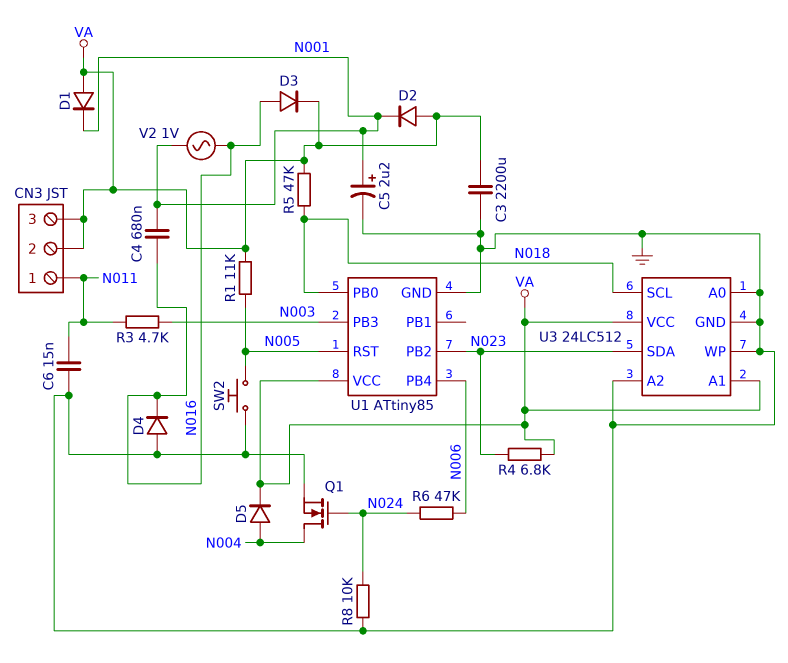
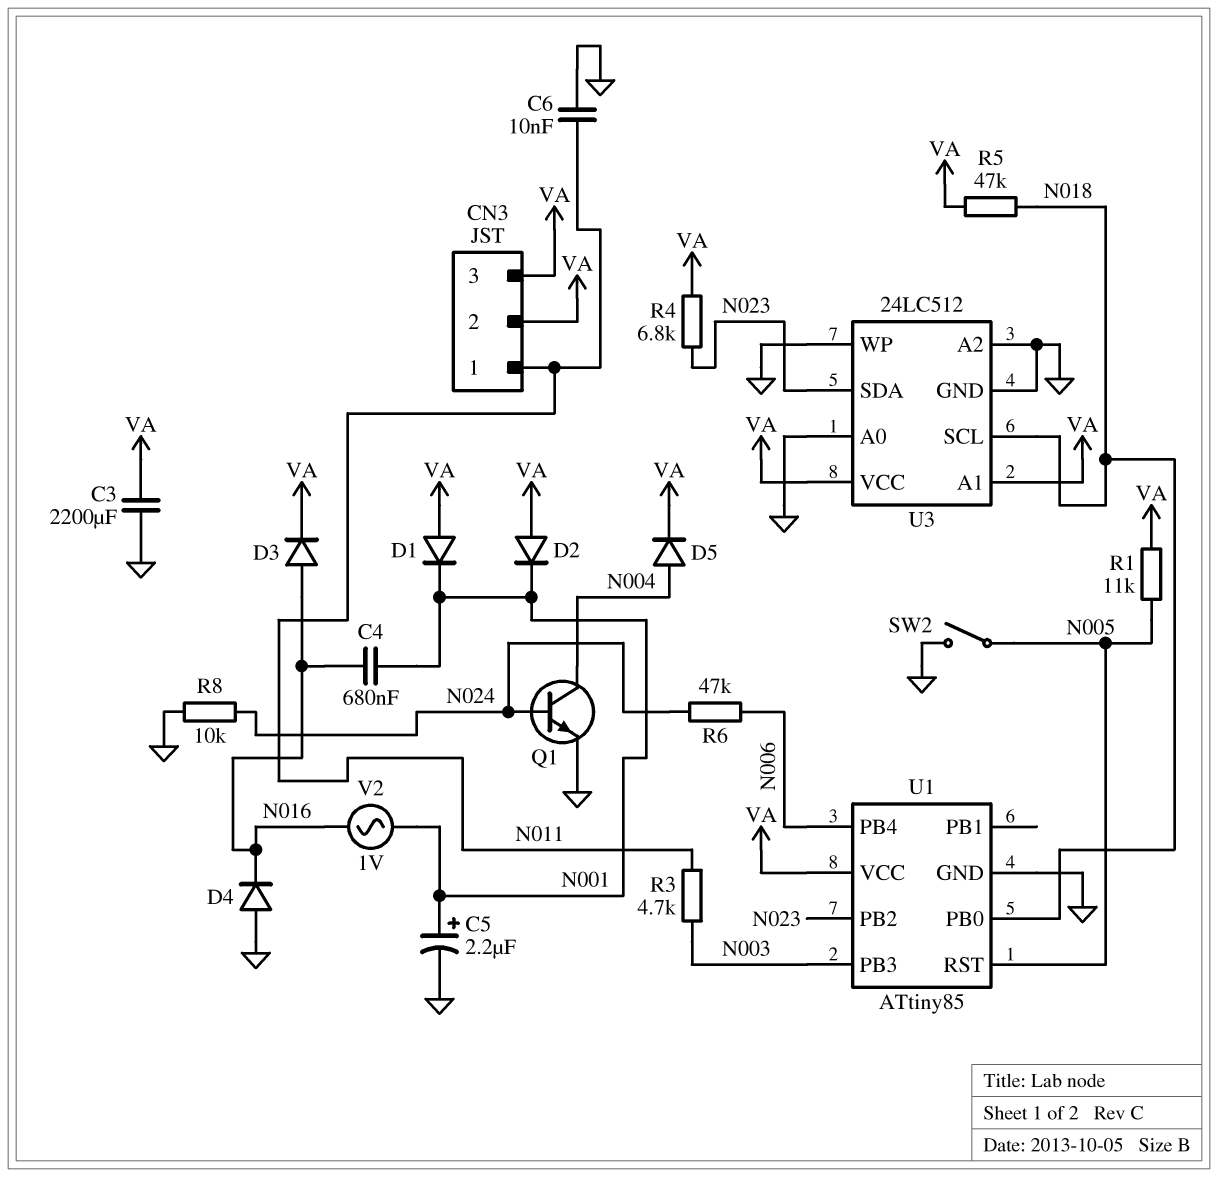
C6: 15nF (GND, N011) -> 10nF (GND, N011)
Q1: NMOS (G N024, D N004, S GND) -> NPN (B N024, C N004, E GND)
SW2: button (GND, N005) -> switch (GND, N005)

